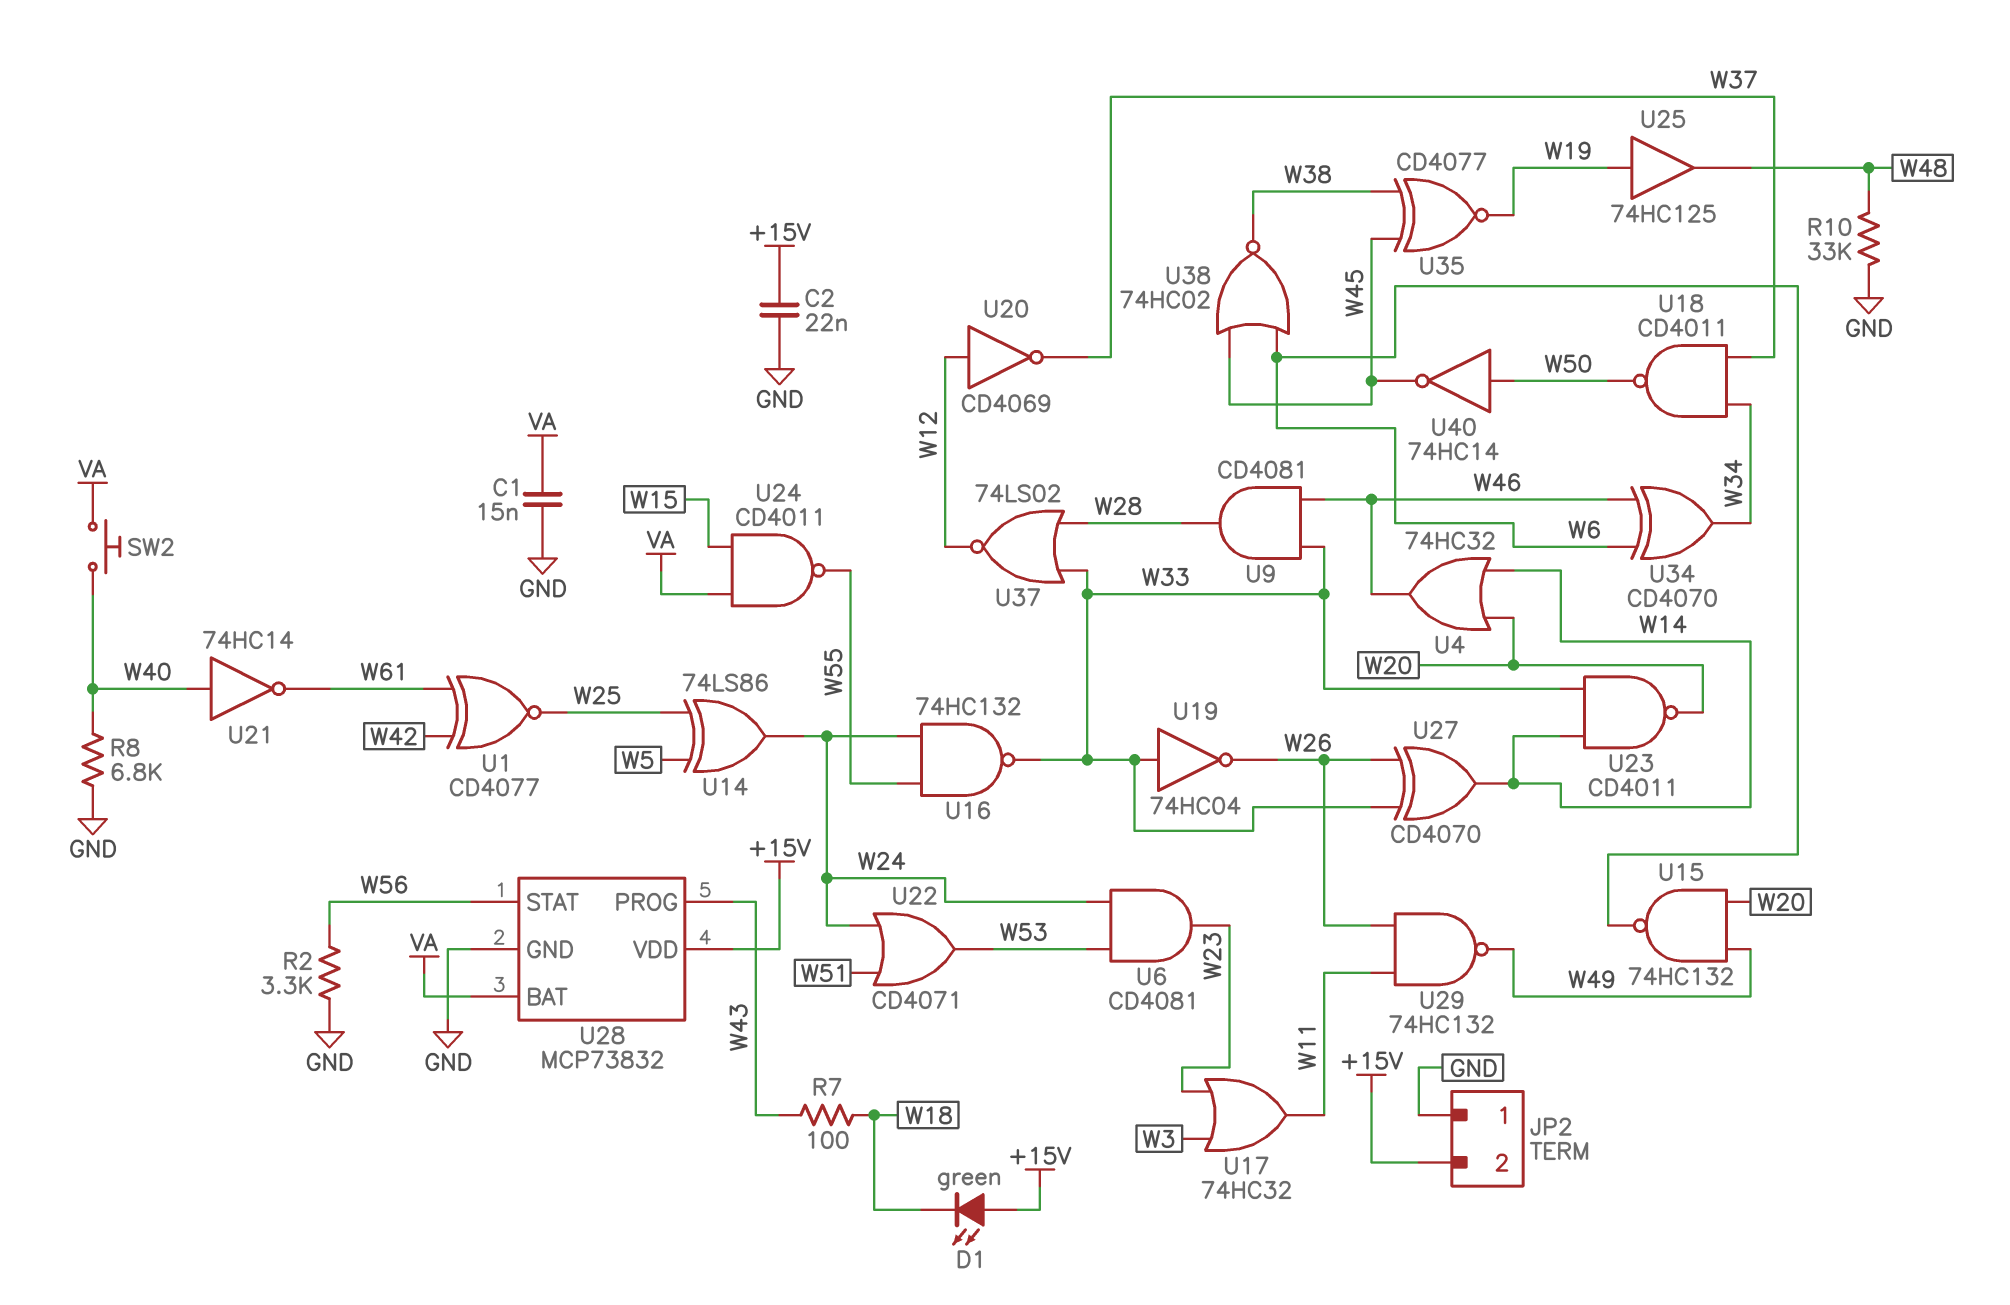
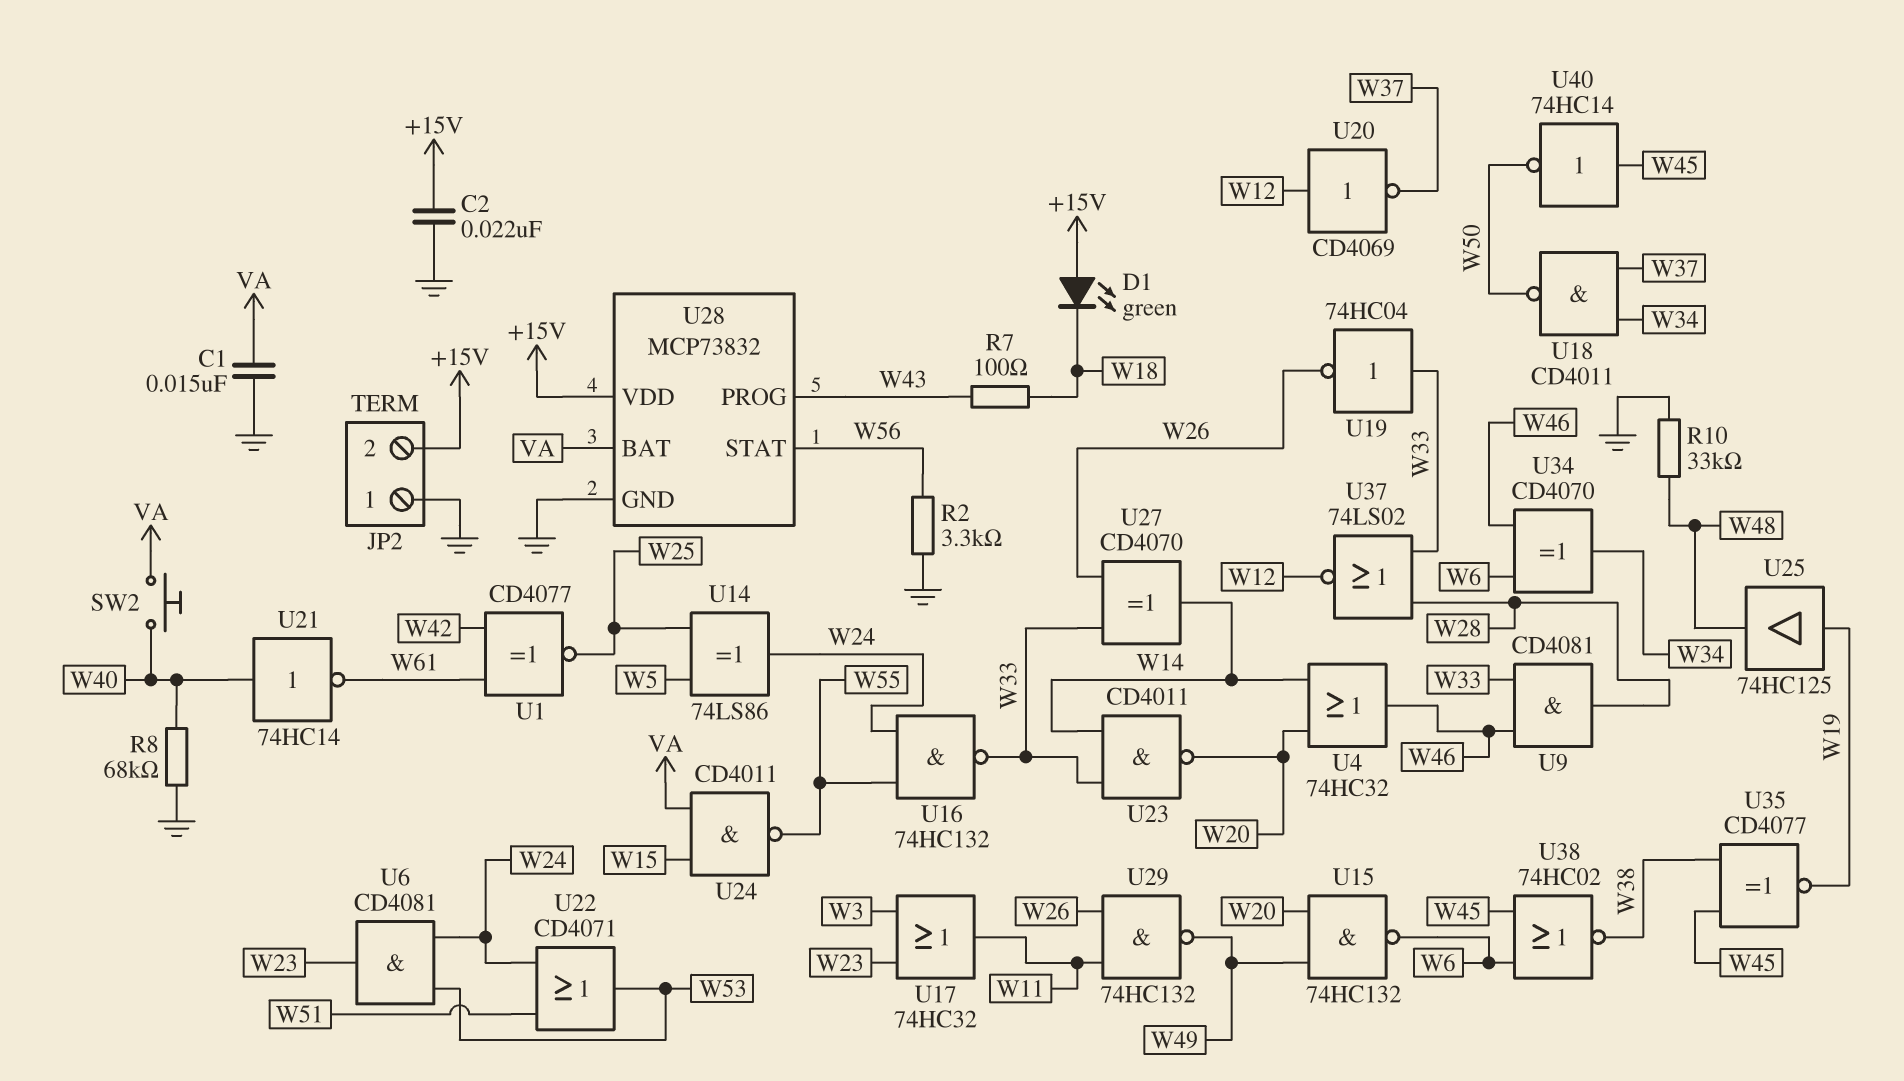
R8: 6.8k (GND, W40) -> 68k (GND, W40)
U40: NOT 74HC14 (in W50, out W45) -> NOT 74HC14 (in W45, out W50)

